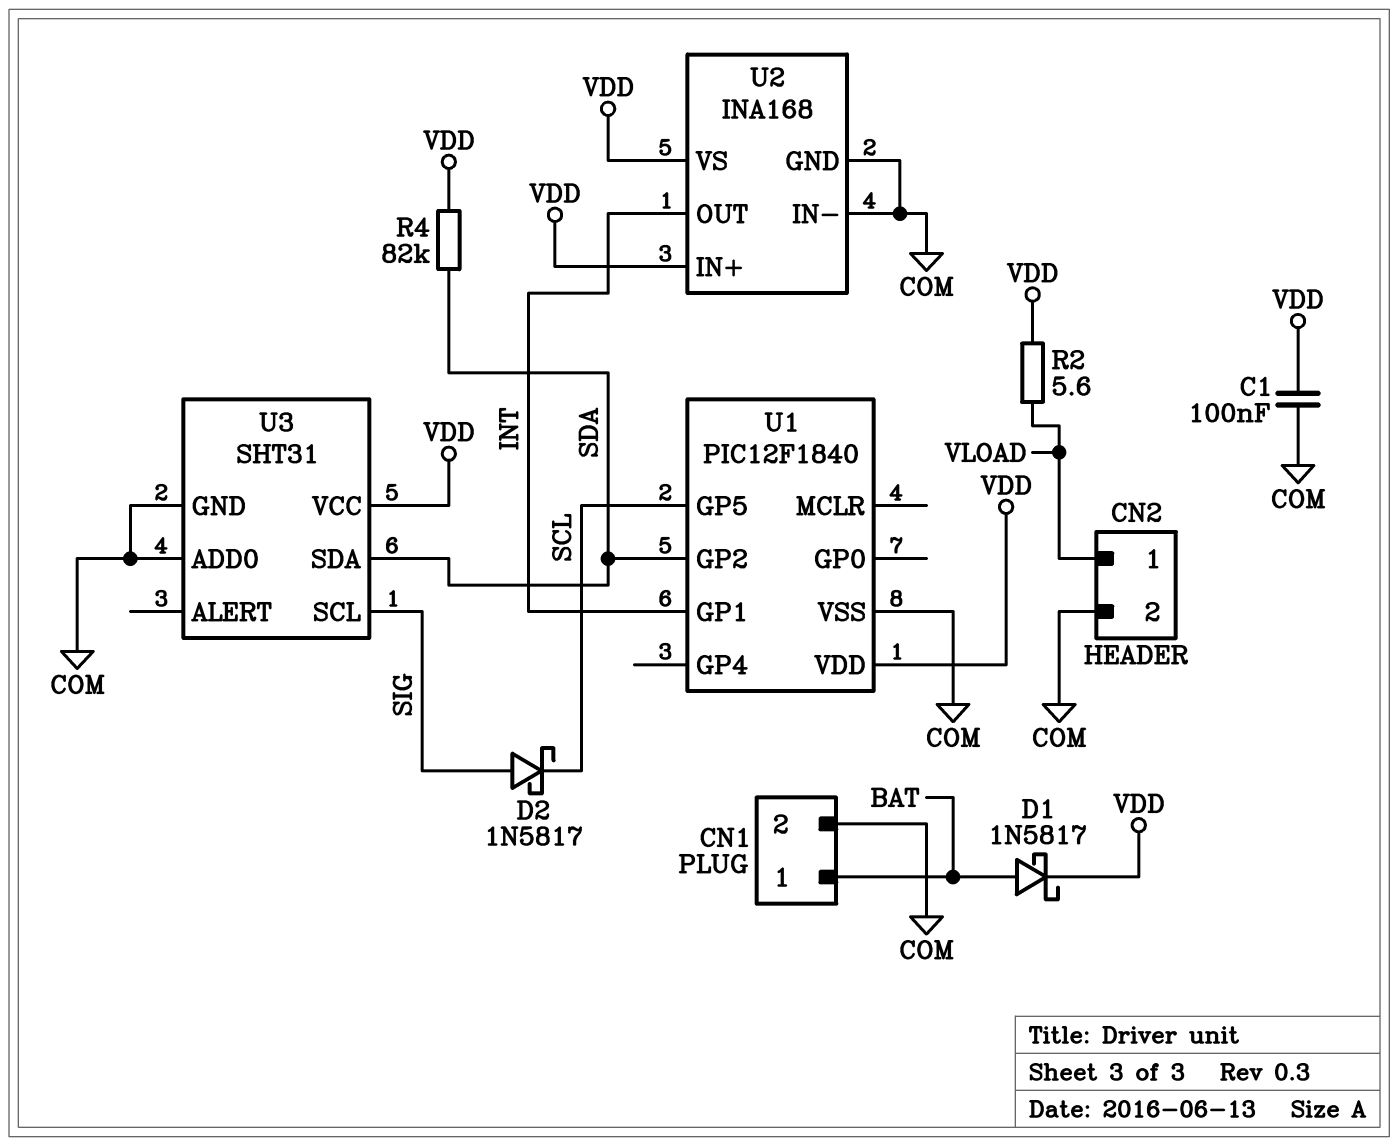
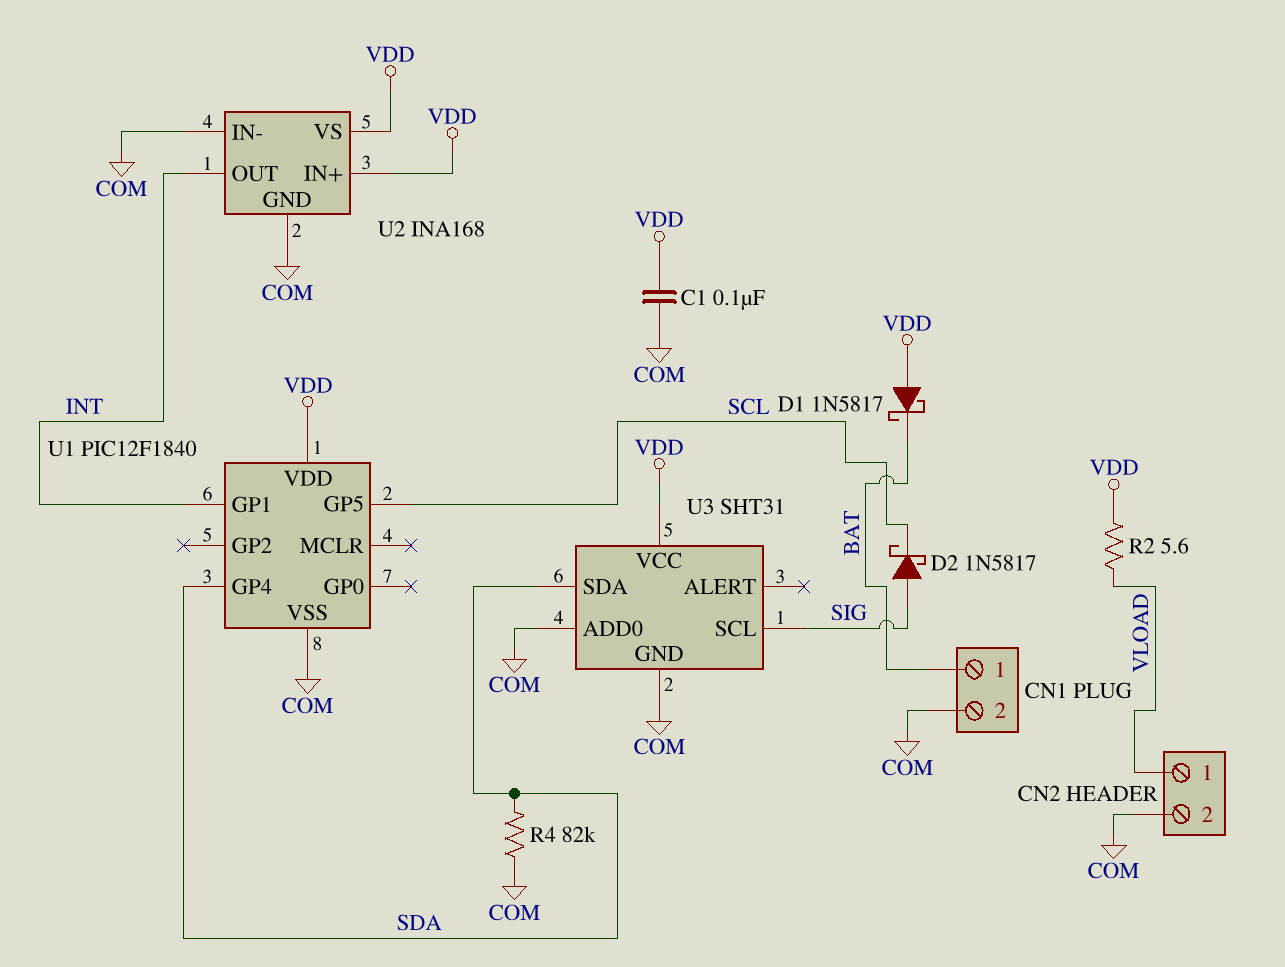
D1: schottky 1N5817 (A BAT, K VDD) -> schottky 1N5817 (A VDD, K BAT)
R4: 82k (SDA, VDD) -> 82k (COM, SDA)
U1 pin GP2: SDA -> none
U1 pin GP4: none -> SDA

